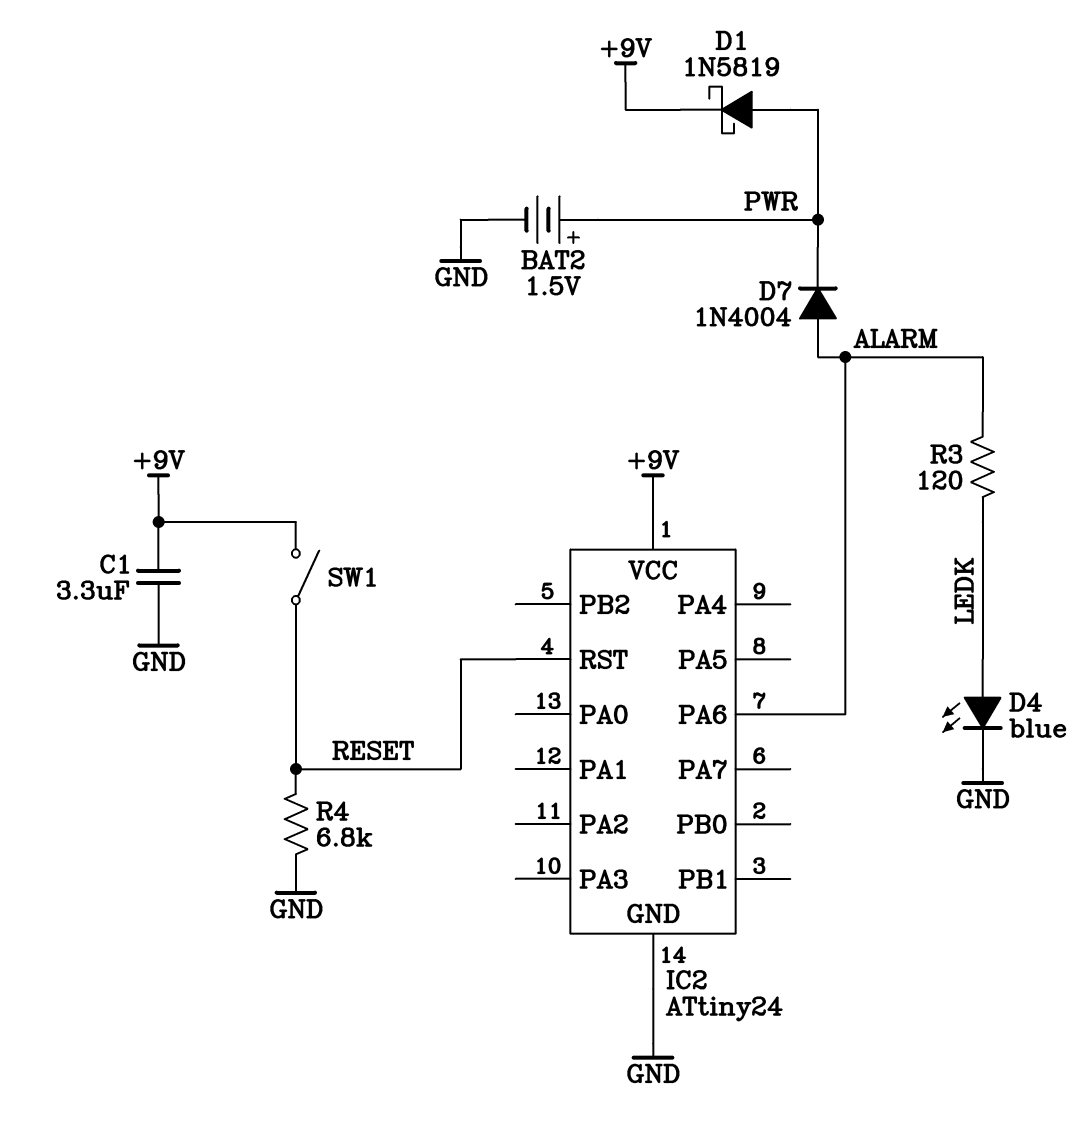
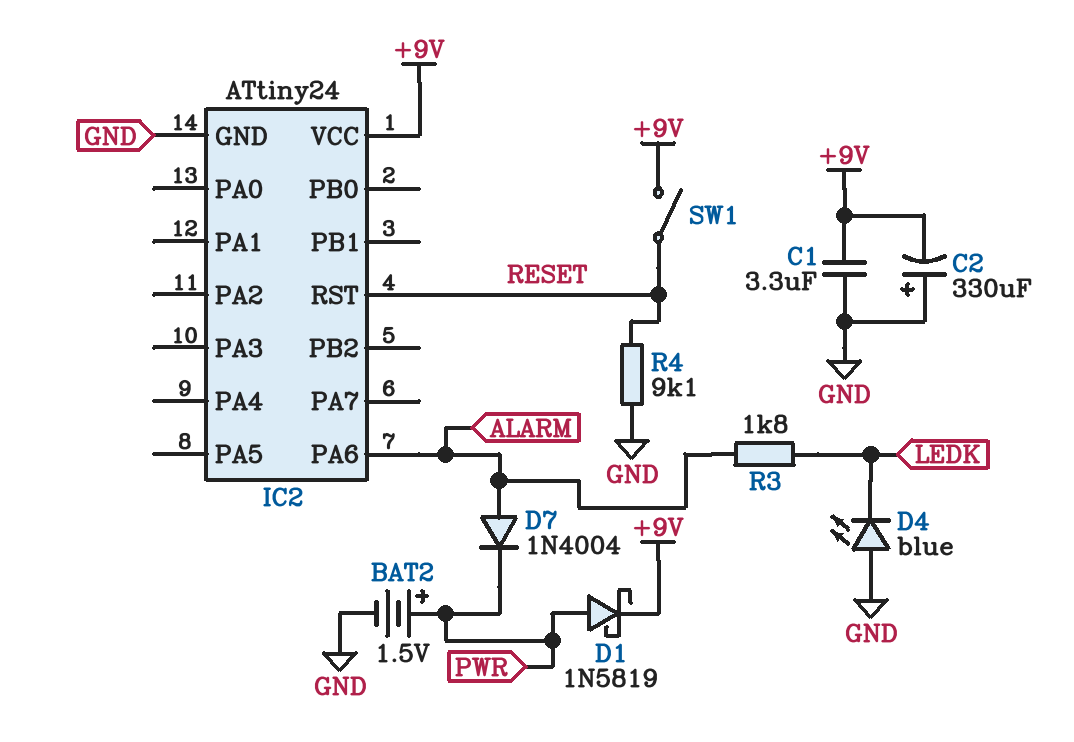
C2: none -> 330uF (plus GND, minus +9V)
D4: LED blue (A LEDK, K GND) -> LED blue (A GND, K LEDK)
R3: 120 (ALARM, LEDK) -> 1.8k (ALARM, LEDK)
R4: 6.8k (GND, RESET) -> 9.1k (GND, RESET)

